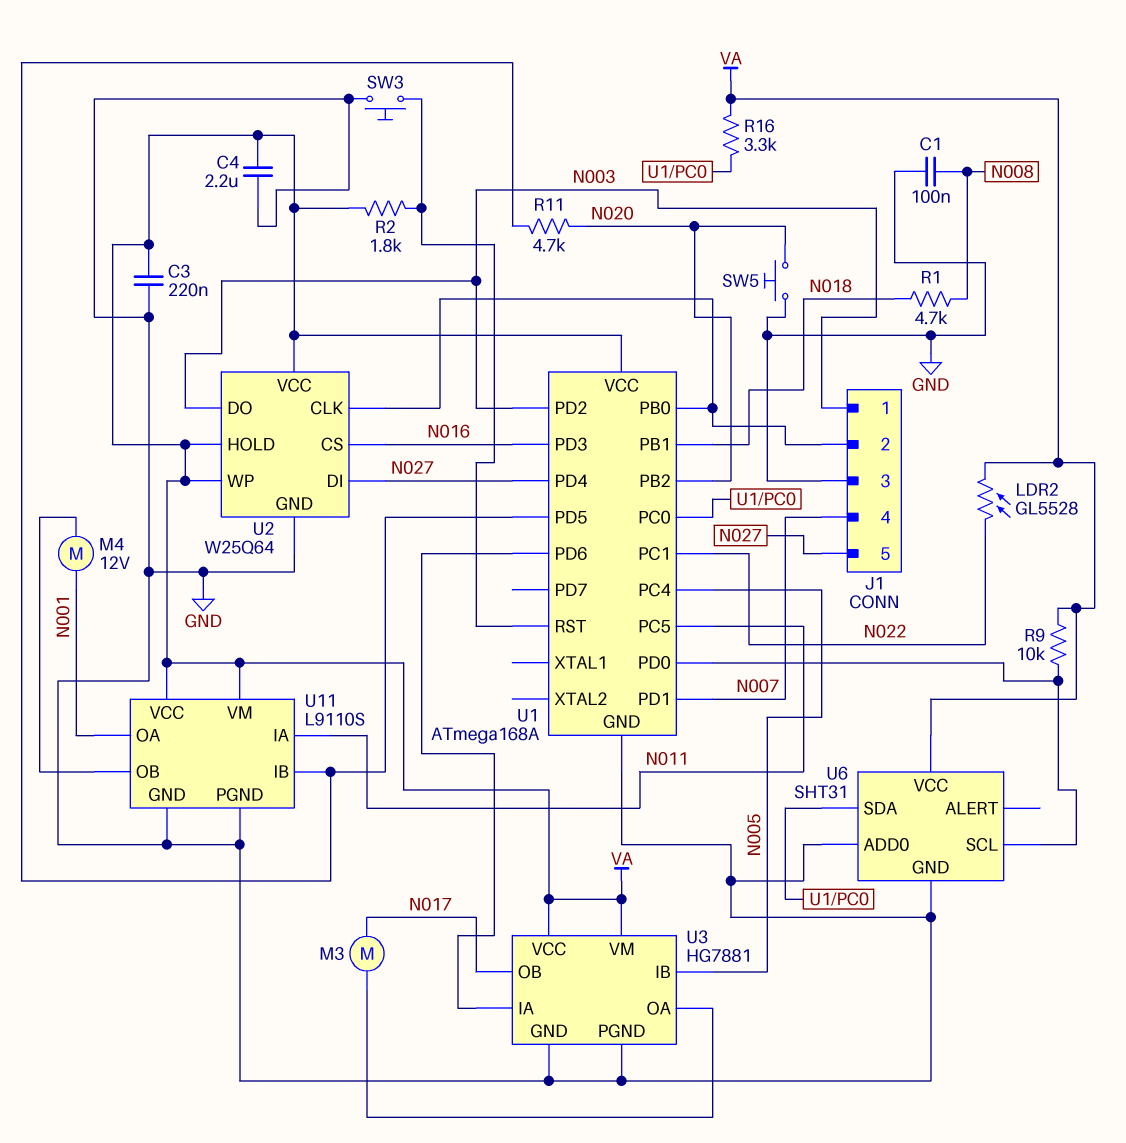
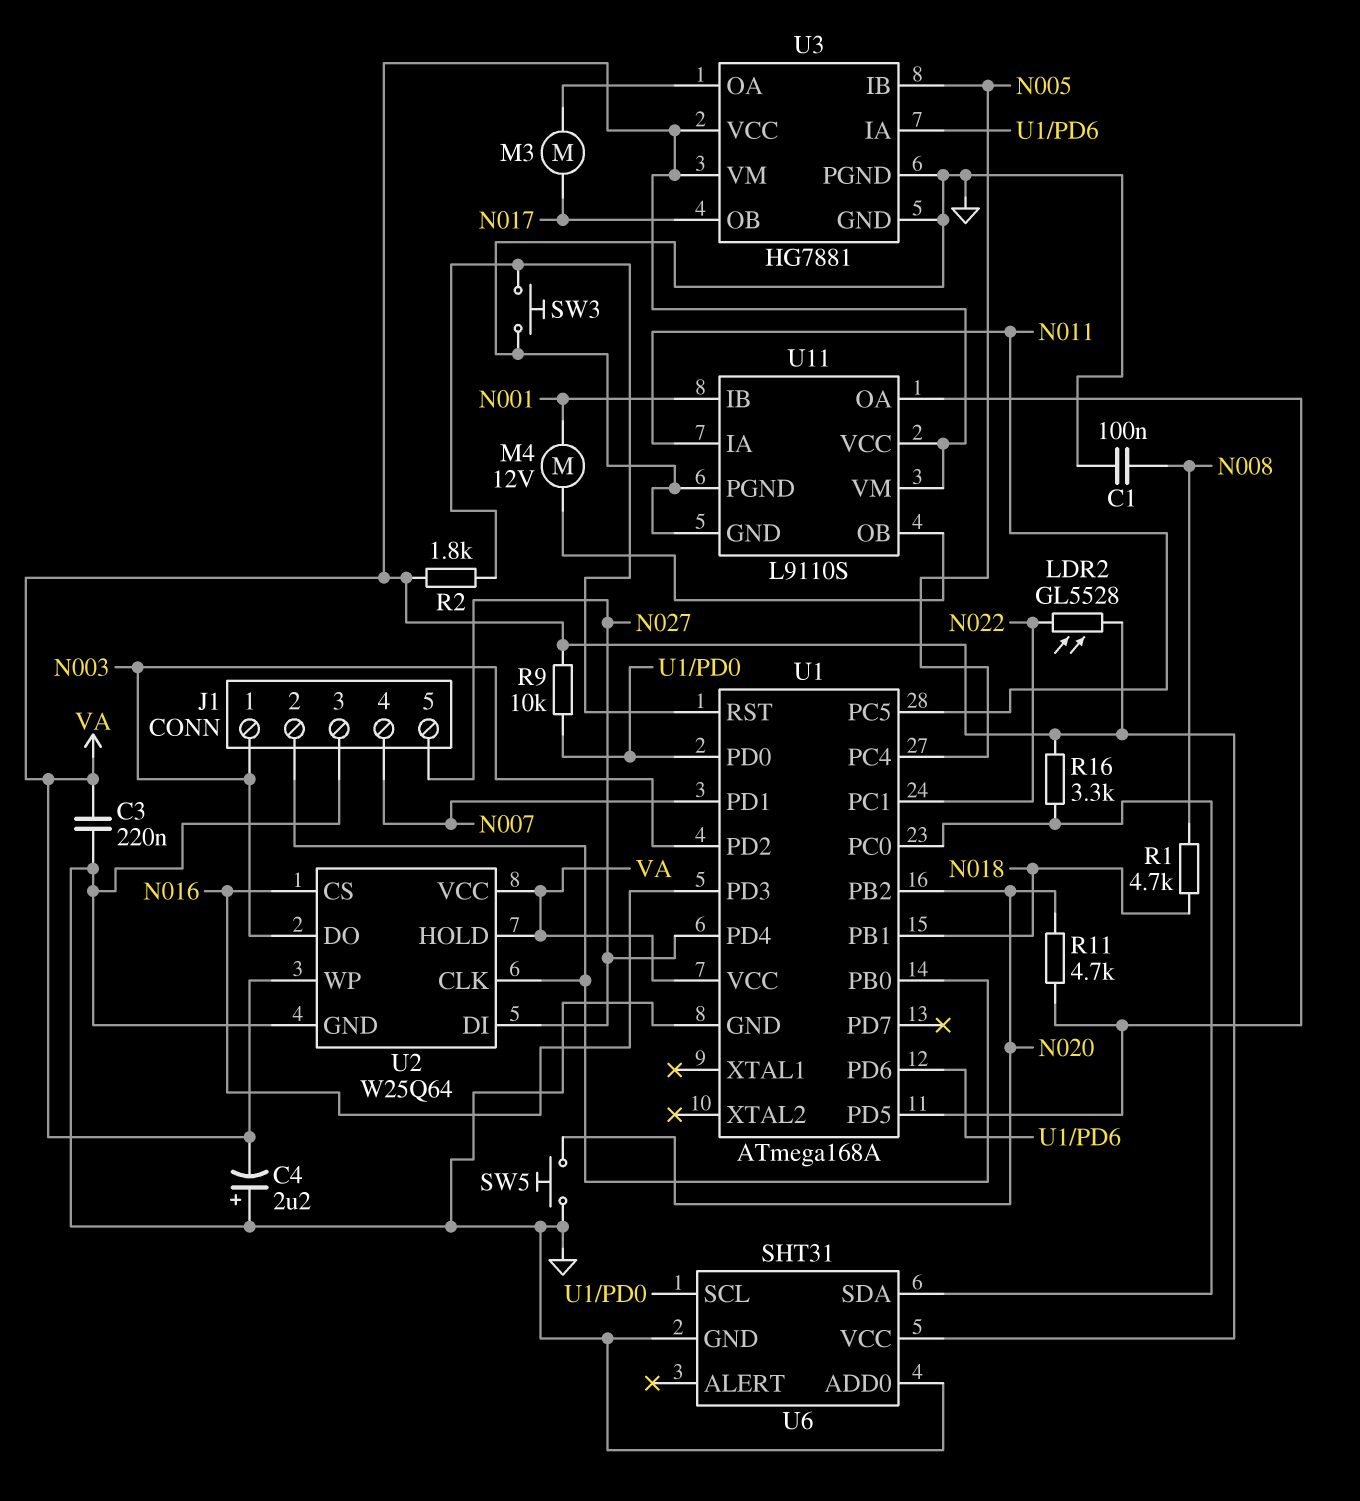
C4: 2.2uF (GND, VA) -> 2.2uF (plus GND, minus VA)
U11 pin IB: U1/PD5 -> N001
U11 pin OA: N001 -> U1/PD5

